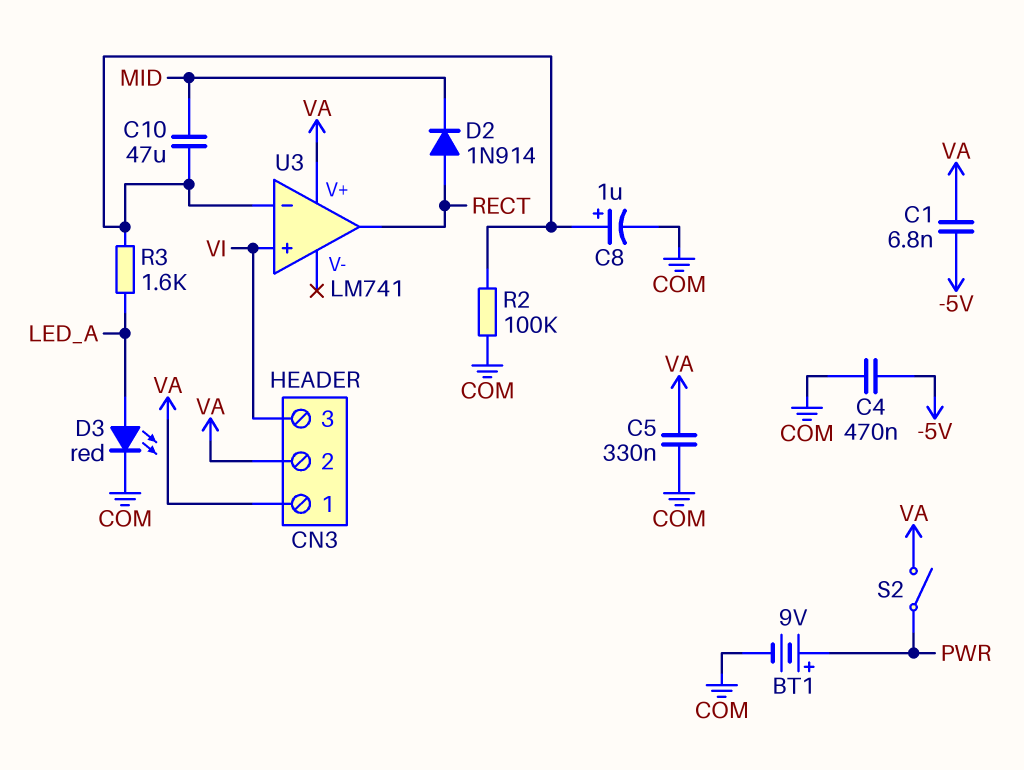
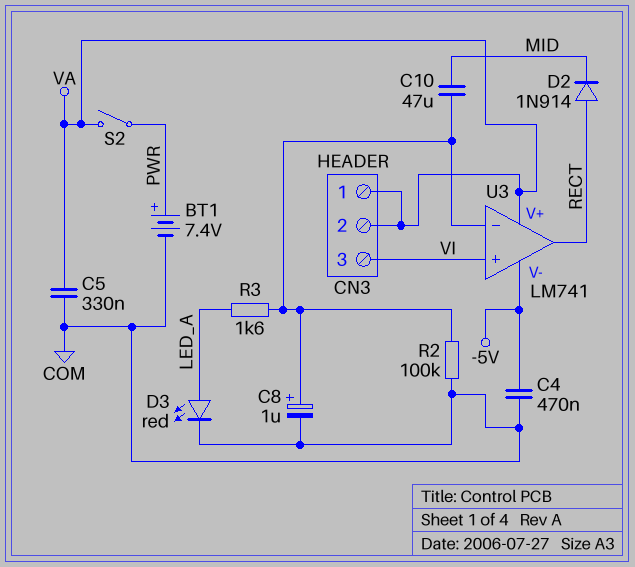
BT1: 9V (plus PWR, minus COM) -> 7.4V (plus PWR, minus COM)
C1: 6.8nF (-5V, VA) -> none
U3 pin V-: none -> -5V

